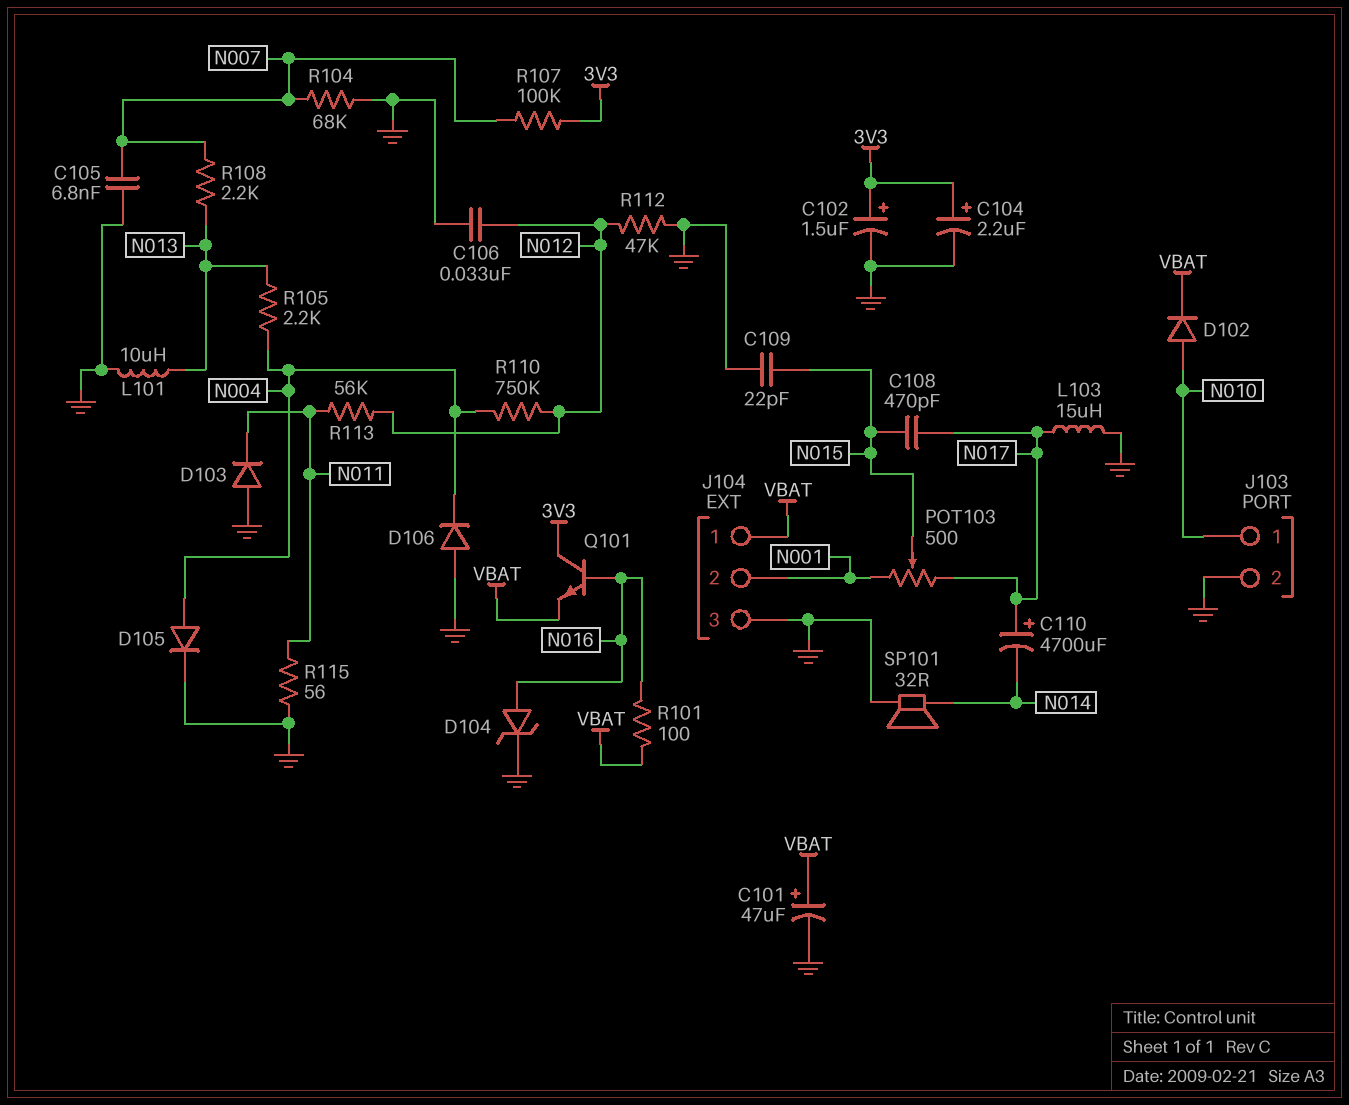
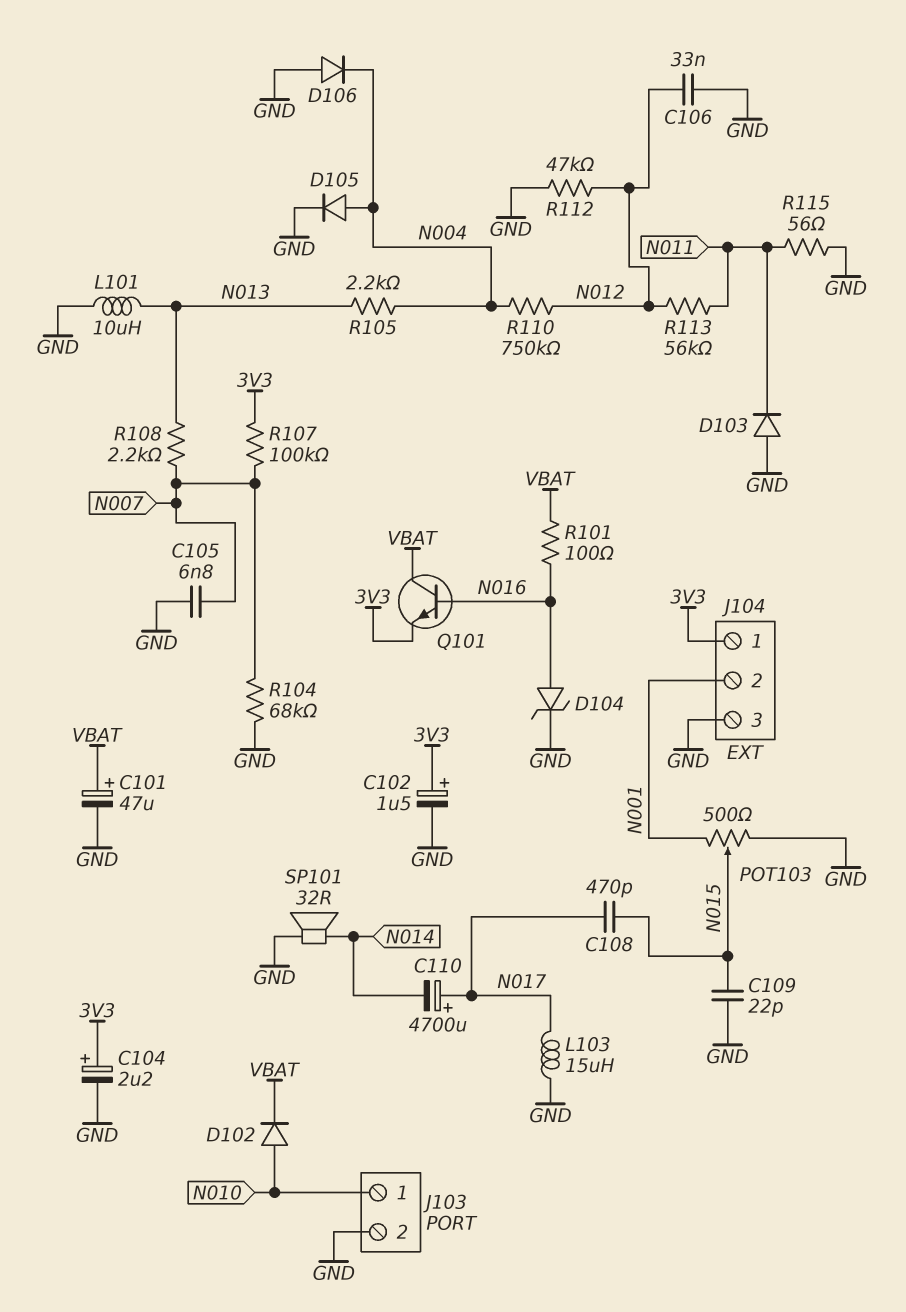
J104 pin 1: VBAT -> 3V3
POT103: 500 (N001, N017, wiper N015) -> 500 (GND, N001, wiper N015)
Q101: NPN (B N016, C 3V3, E VBAT) -> NPN (B N016, C VBAT, E 3V3)

